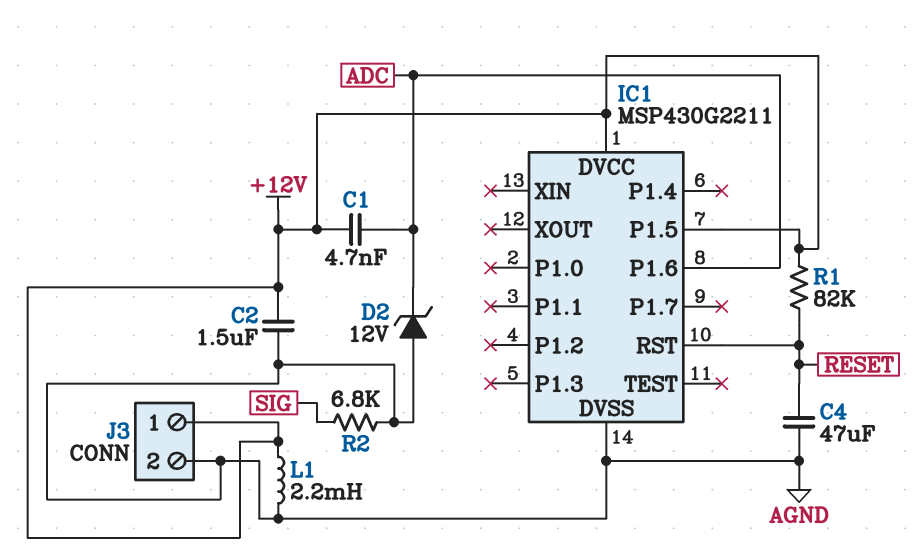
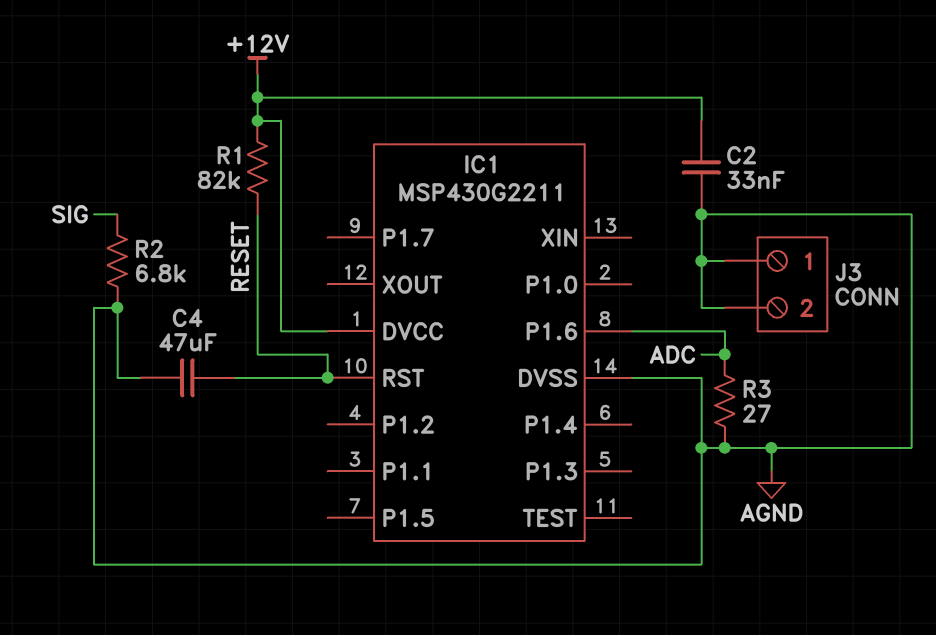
C1: 4.7nF (+12V, ADC) -> none
C2: 1.5uF (+12V, AGND) -> 33nF (+12V, AGND)
D2: zener 12V (A AGND, K ADC) -> none
IC1 pin P1.5: +12V -> none
J3 pin 1: +12V -> AGND
L1: 2.2mH (+12V, AGND) -> none
R3: none -> 27 (ADC, AGND)

